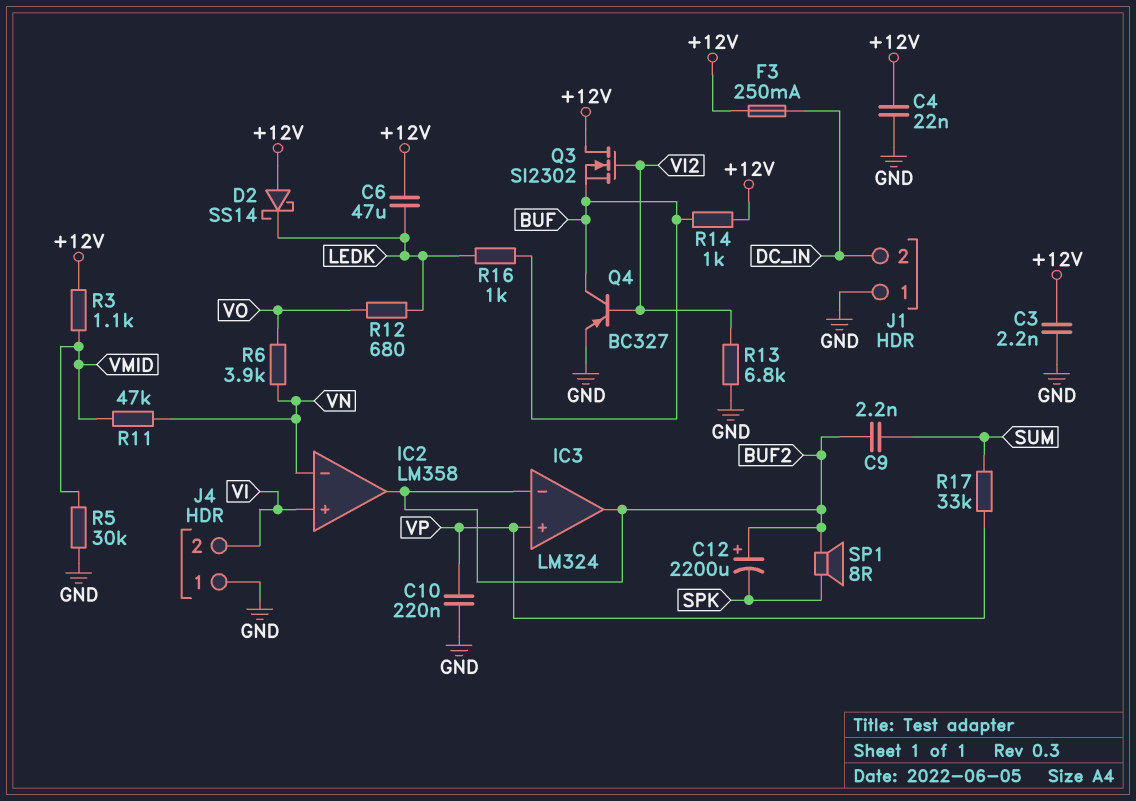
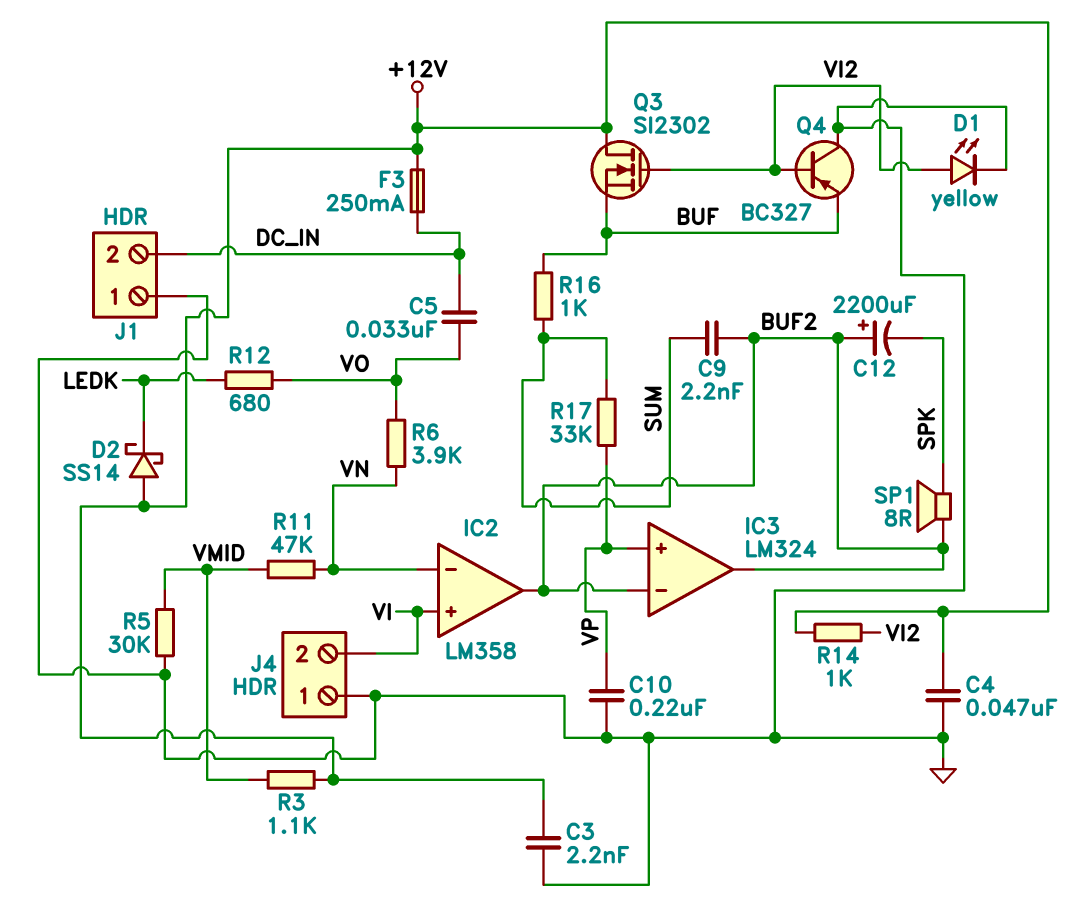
C4: 22nF (+12V, GND) -> 47nF (+12V, GND)
C5: none -> 33nF (DC_IN, VO)
C6: 47uF (+12V, LEDK) -> none
D1: none -> LED yellow (A VI2, K GND)
Q4: PNP BC327 (B VI2, C BUF, E GND) -> PNP BC327 (B VI2, C GND, E BUF)
R13: 6.8k (GND, VI2) -> none
R14: 1k (+12V, BUF) -> 1k (+12V, VI2)
R16: 1k (BUF, LEDK) -> 1k (BUF, SUM)

